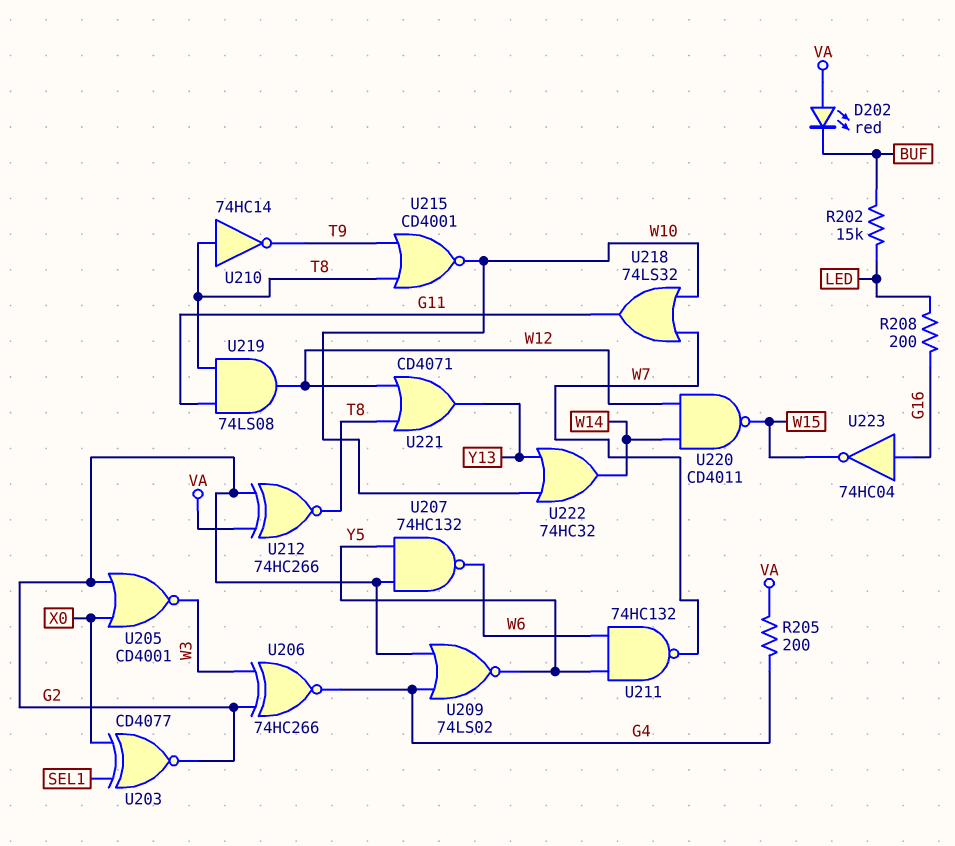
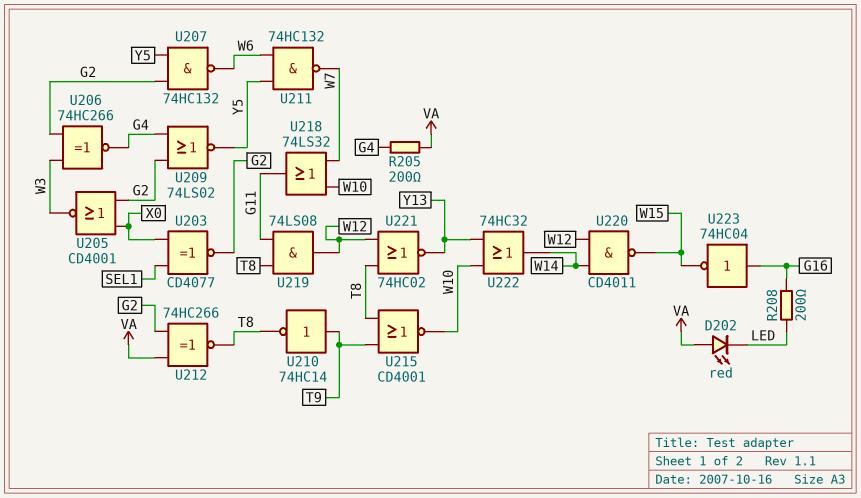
D202: LED red (A VA, K BUF) -> LED red (A VA, K LED)
R202: 15k (BUF, LED) -> none
U210: NOT 74HC14 (in T8, out T9) -> NOT 74HC14 (in T9, out T8)
U221: OR CD4071 (in T8, in W12, out Y13) -> NOR 74HC02 (in T8, in W12, out Y13)

